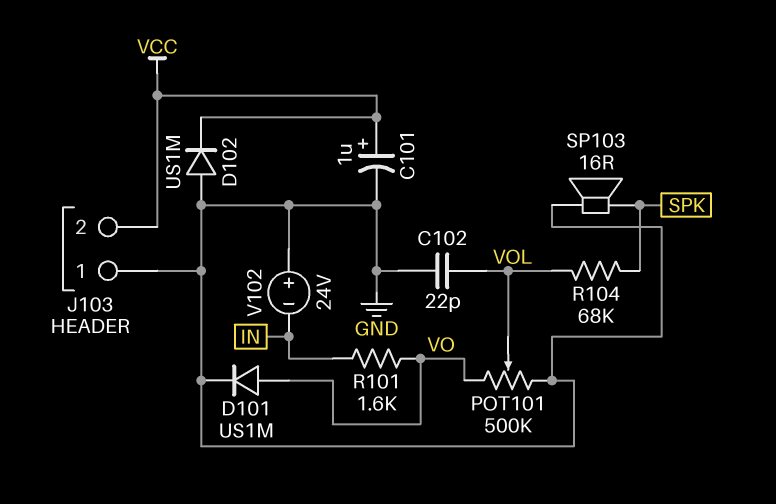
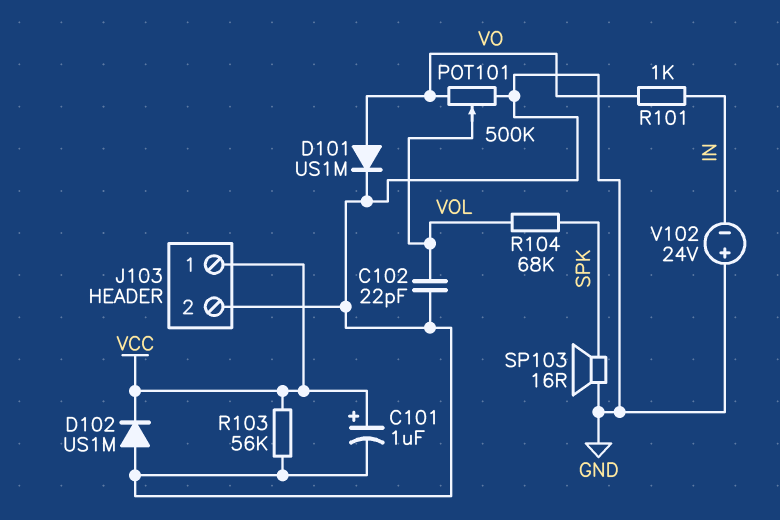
J103 pin 1: GND -> VCC
J103 pin 2: VCC -> GND
R101: 1.6k (IN, VO) -> 1k (IN, VO)
R103: none -> 56k (GND, VCC)

